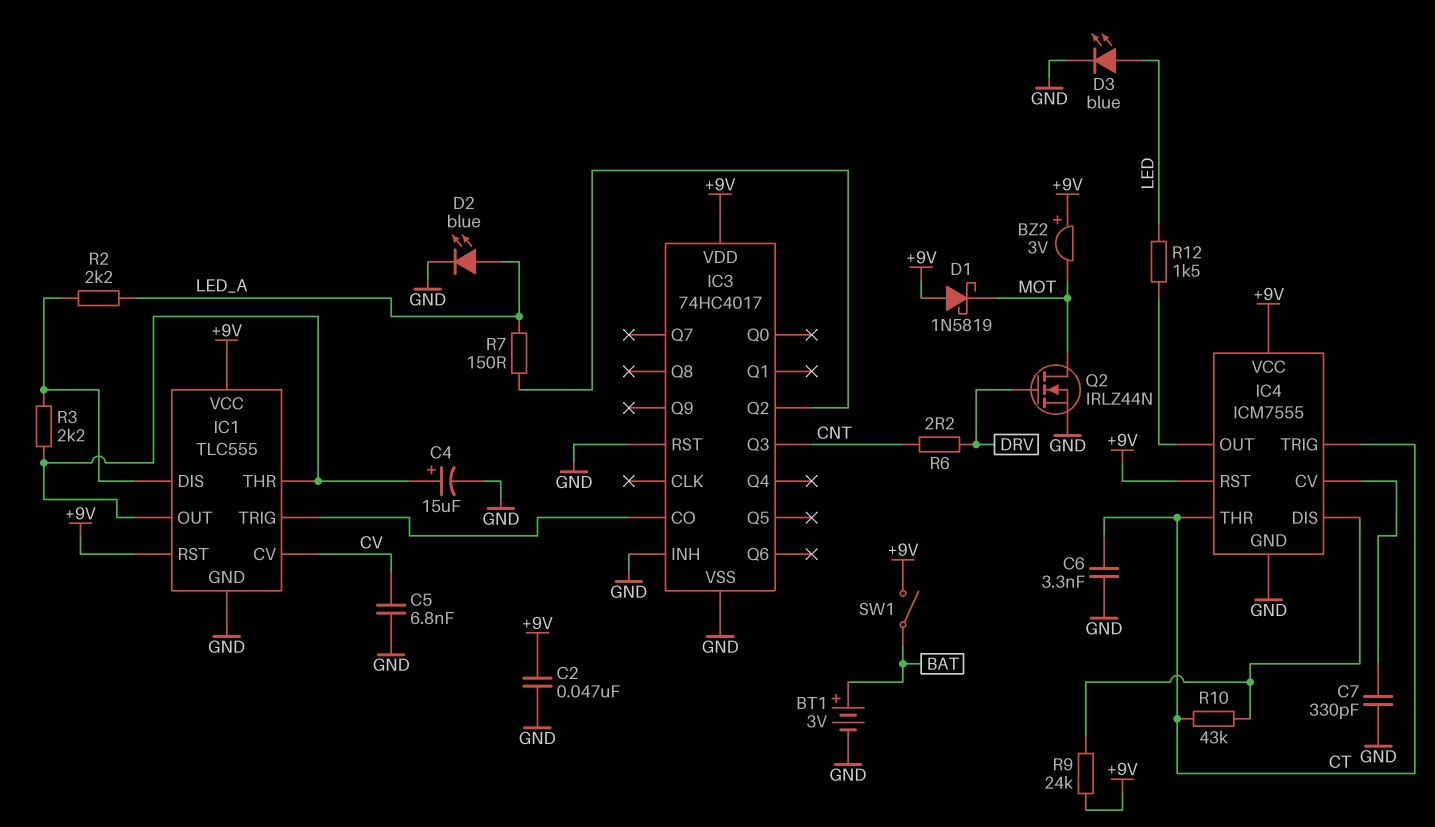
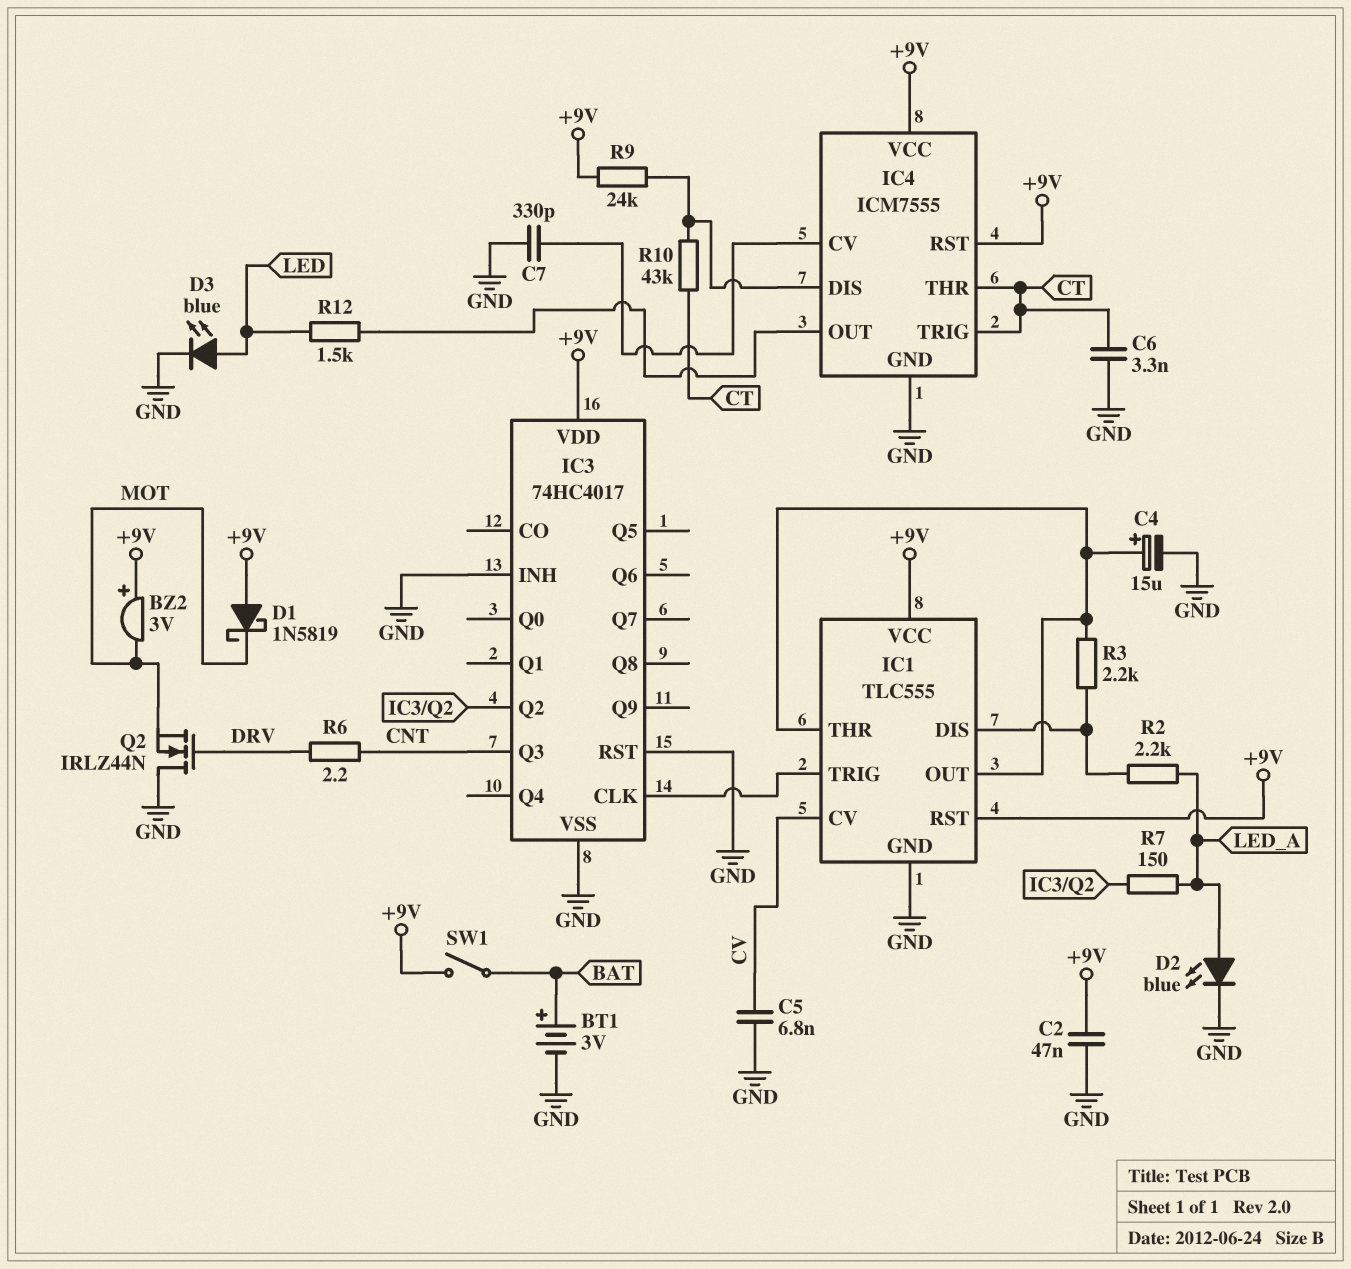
IC3 pin CLK: none -> IC1/TRIG
IC3 pin CO: IC1/TRIG -> none
Q2: NMOS IRLZ44N (G DRV, D MOT, S GND) -> NMOS IRLZ44N (G DRV, D GND, S MOT)

